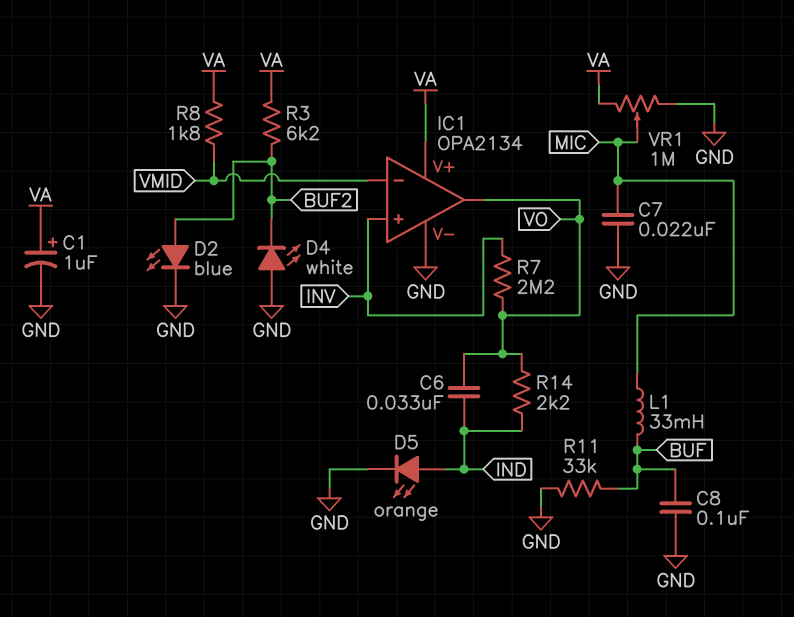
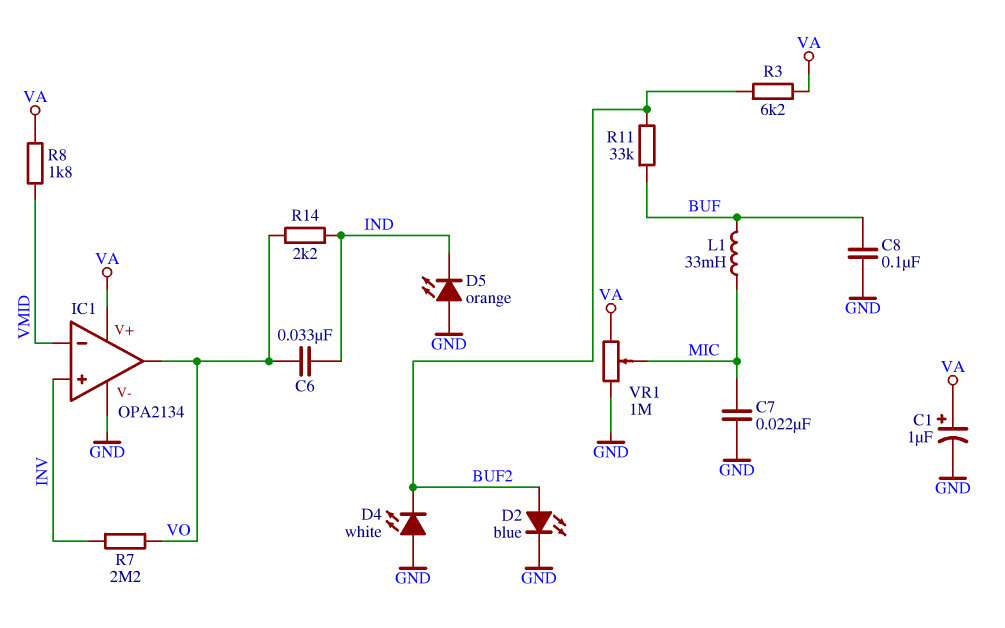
D5: LED orange (A IND, K GND) -> LED orange (A GND, K IND)
R11: 33k (BUF, GND) -> 33k (BUF, BUF2)

